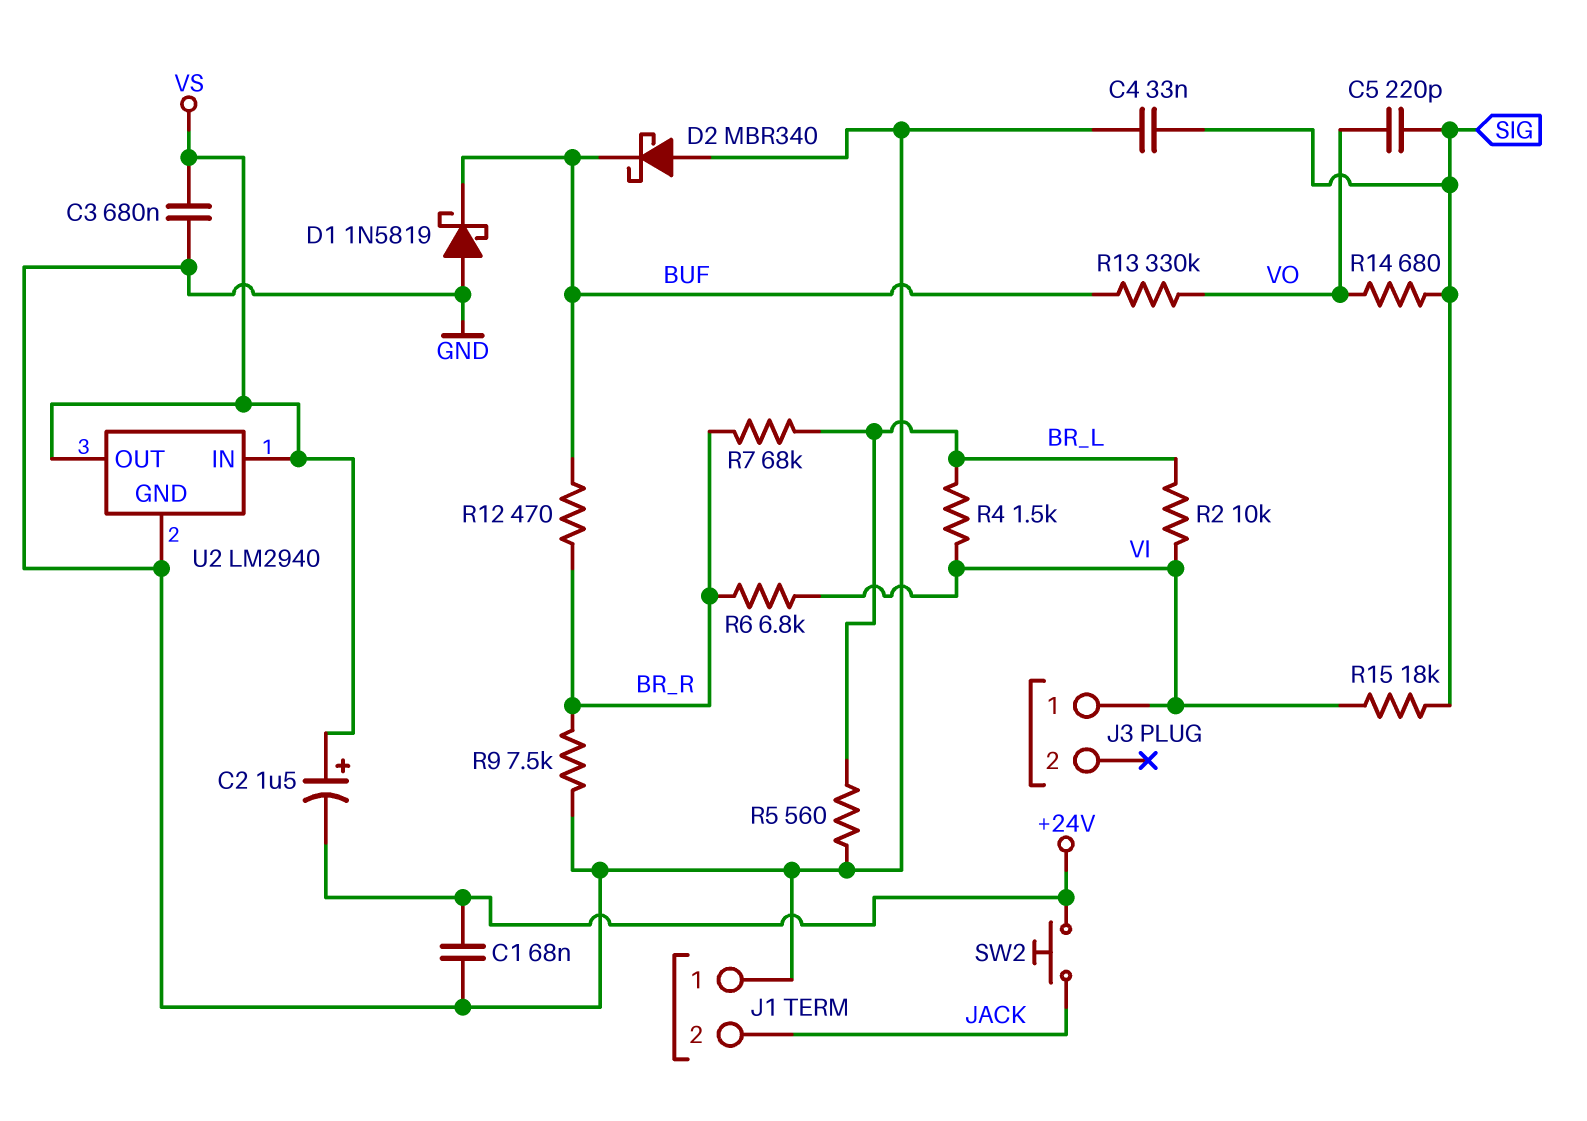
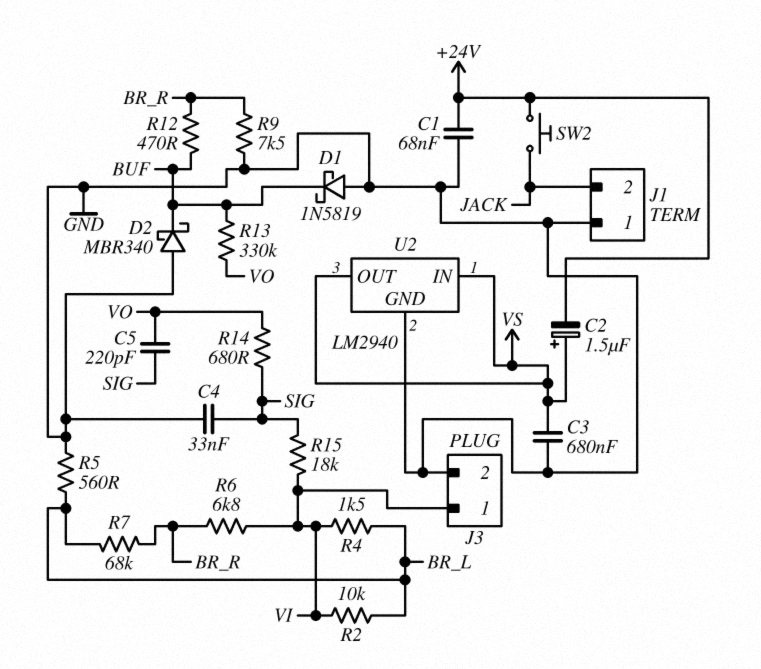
J3 pin 2: none -> GND

